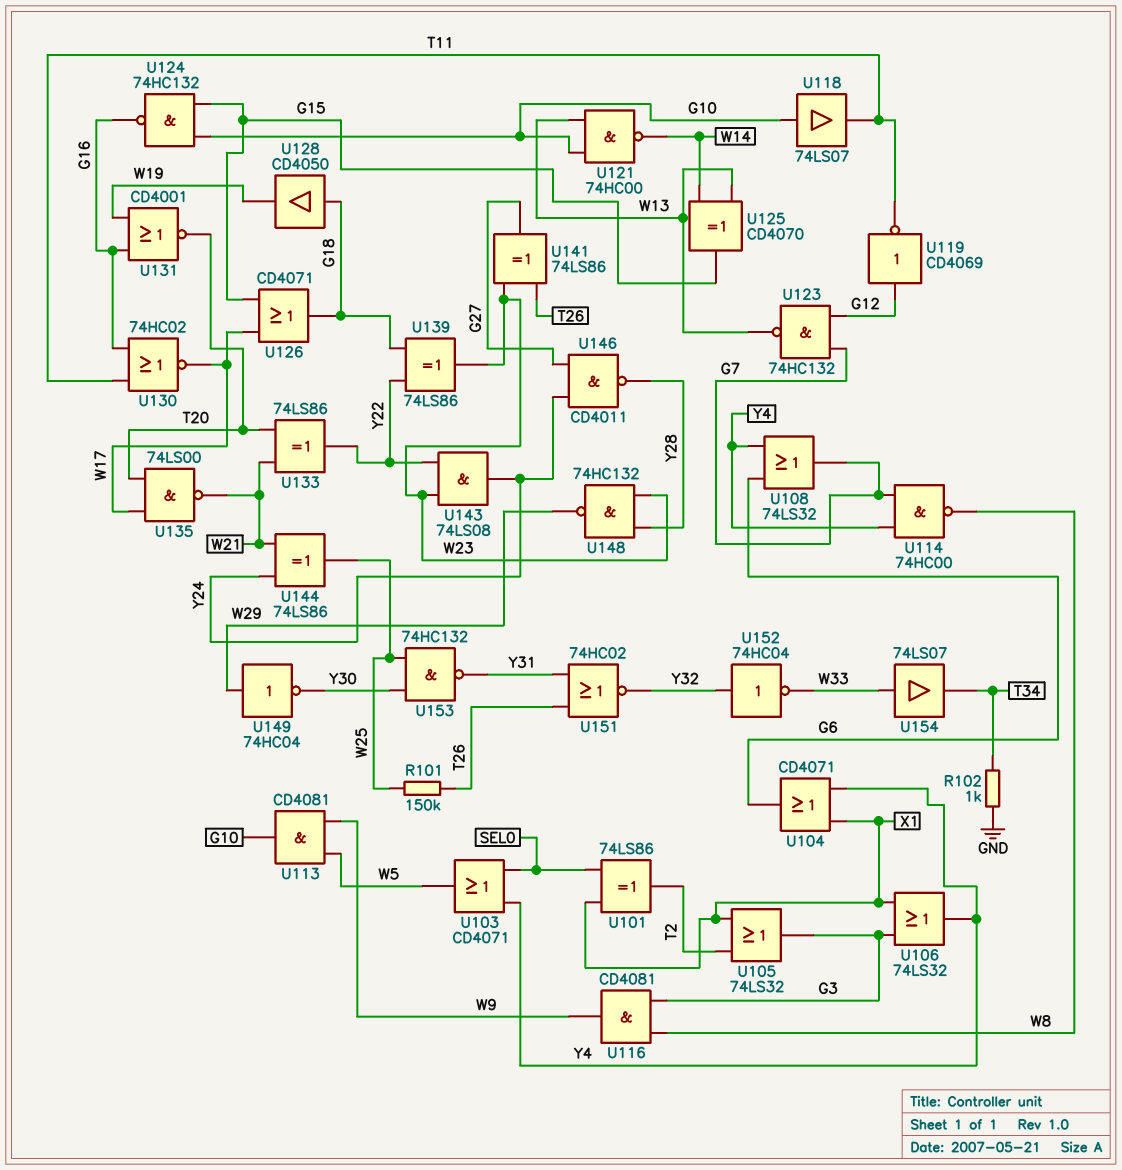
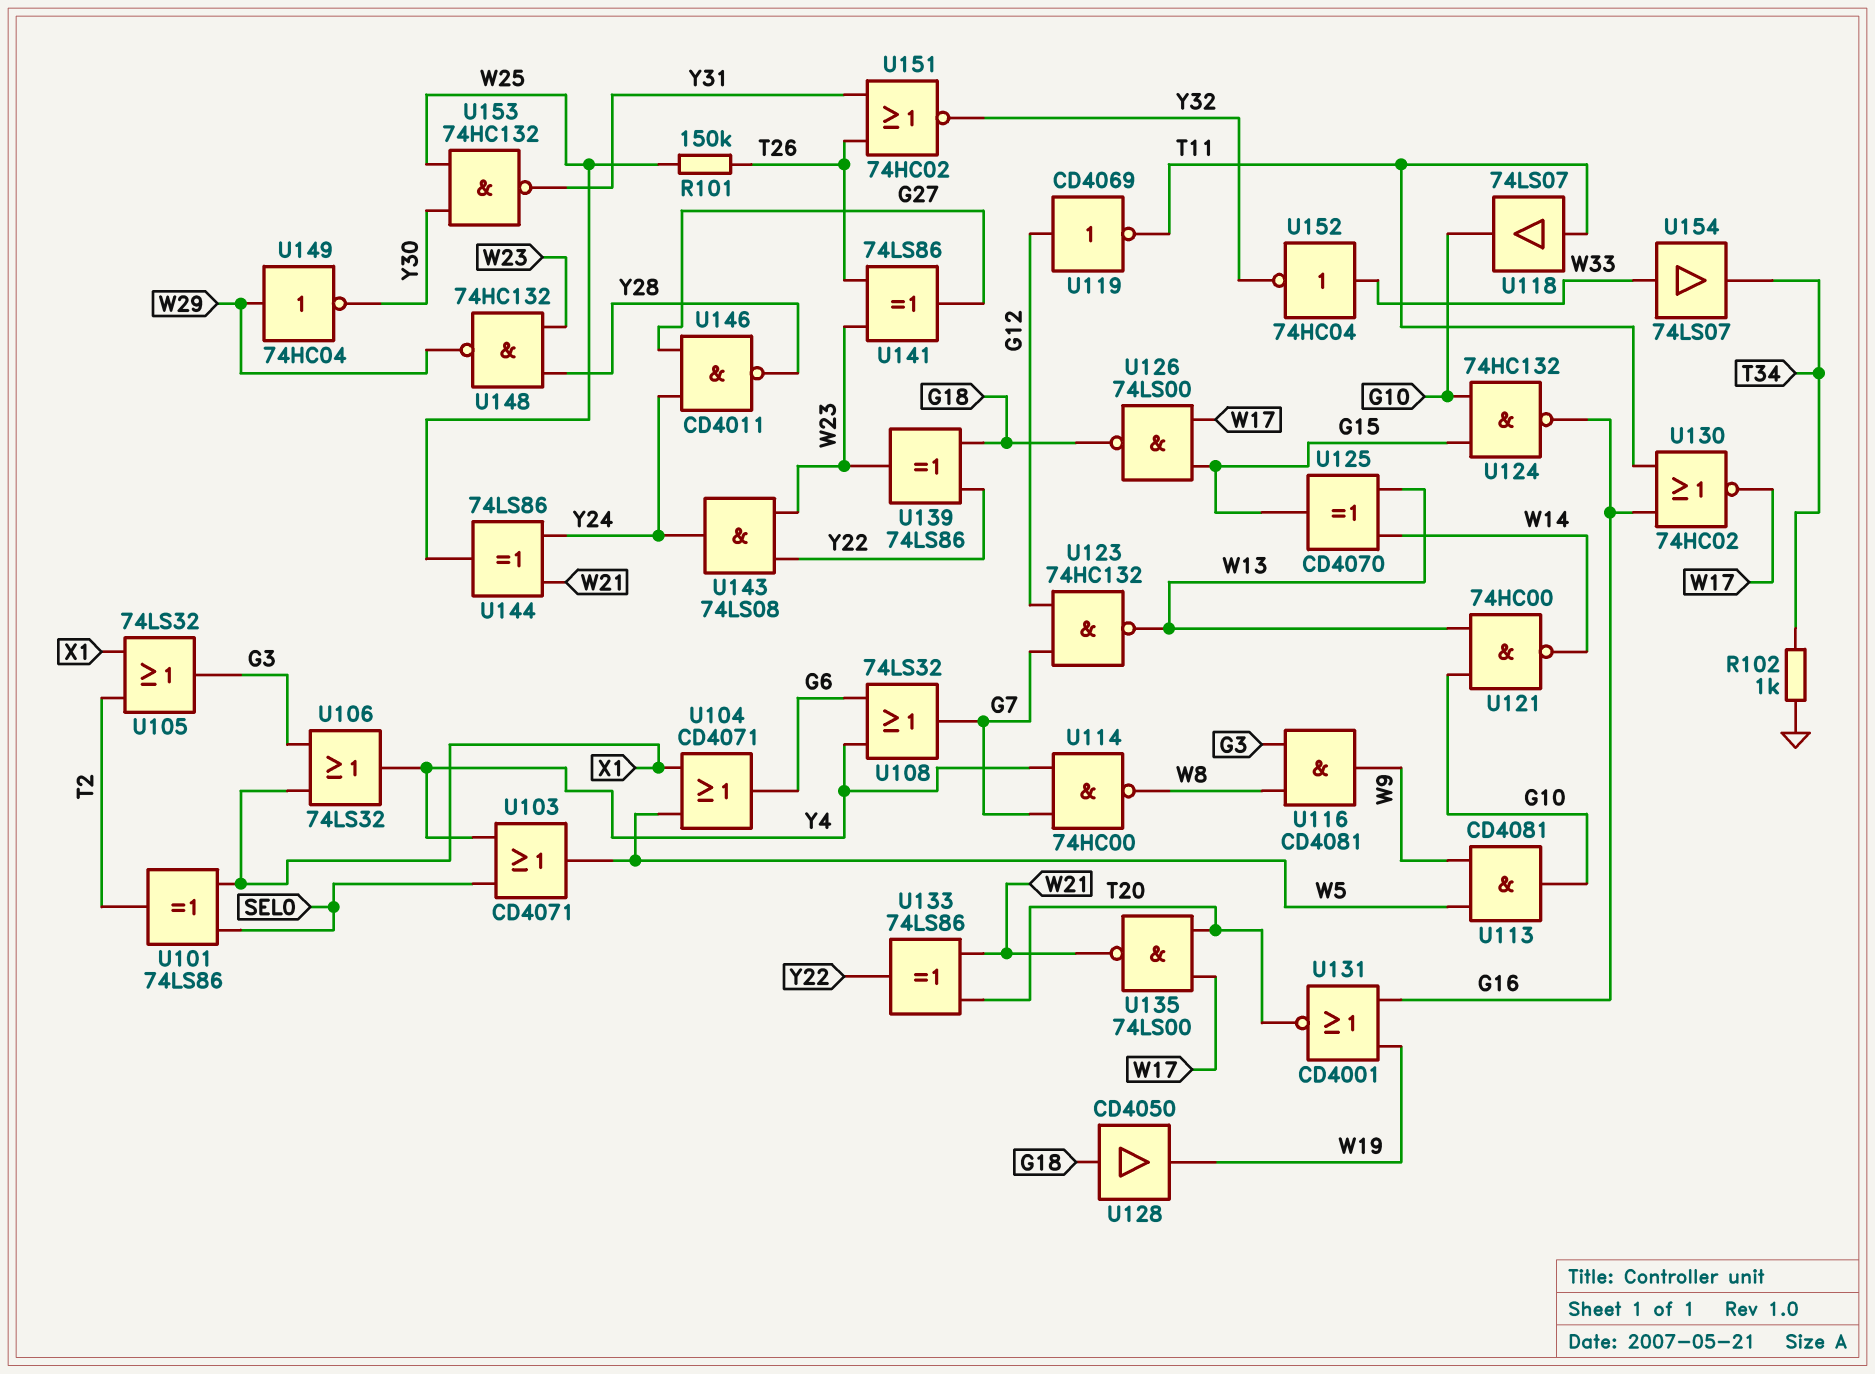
U104: OR CD4071 (in X1, in Y4, out G6) -> OR CD4071 (in W5, in X1, out G6)
U118: buffer 74LS07 (in G10, out T11) -> buffer 74LS07 (in T11, out G10)
U126: OR CD4071 (in G15, in W17, out G18) -> NAND 74LS00 (in G15, in W17, out G18)
U152: NOT 74HC04 (in Y32, out W33) -> NOT 74HC04 (in W33, out Y32)

